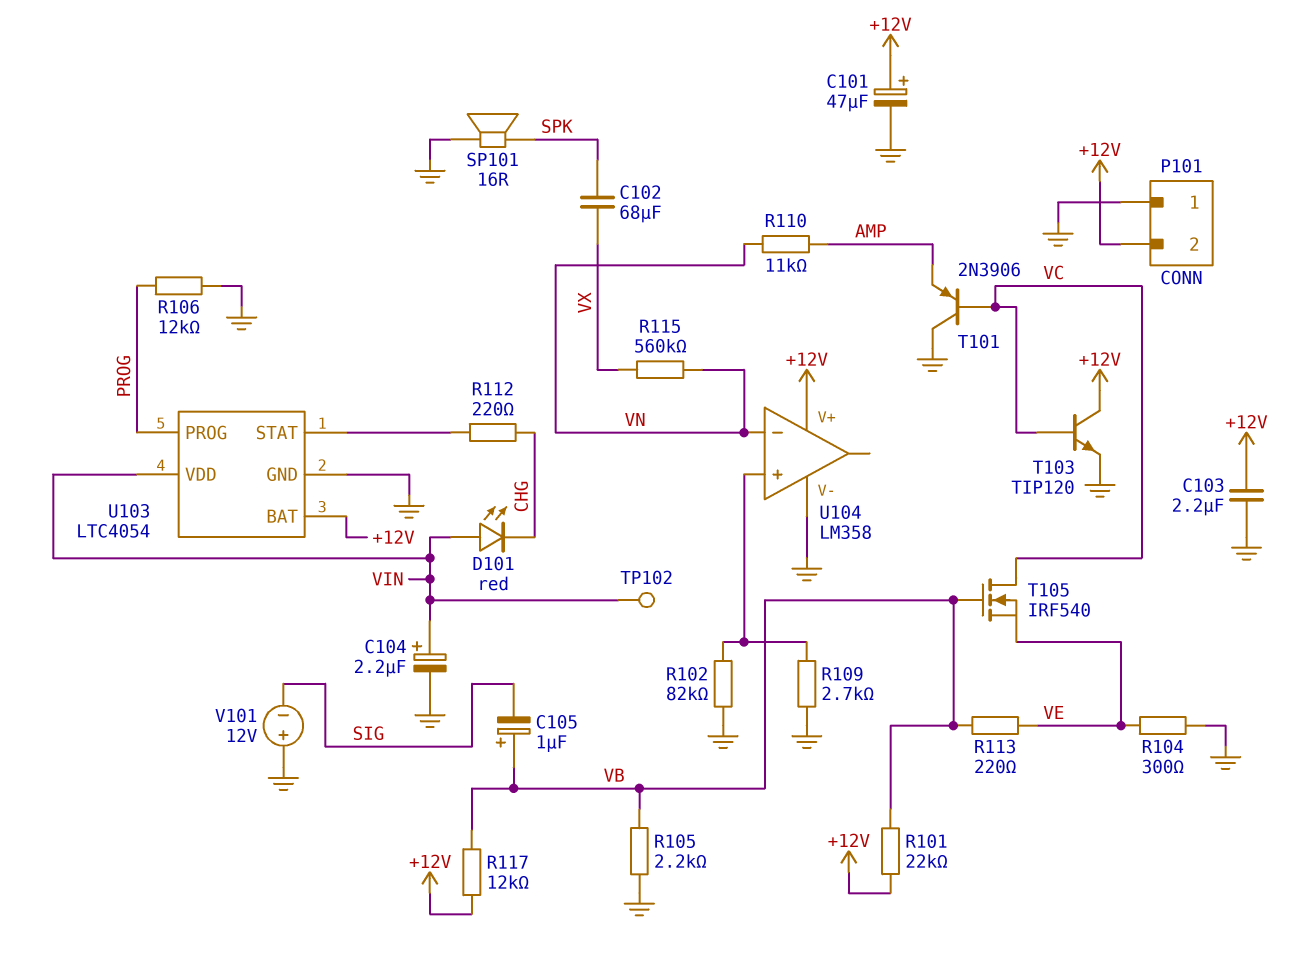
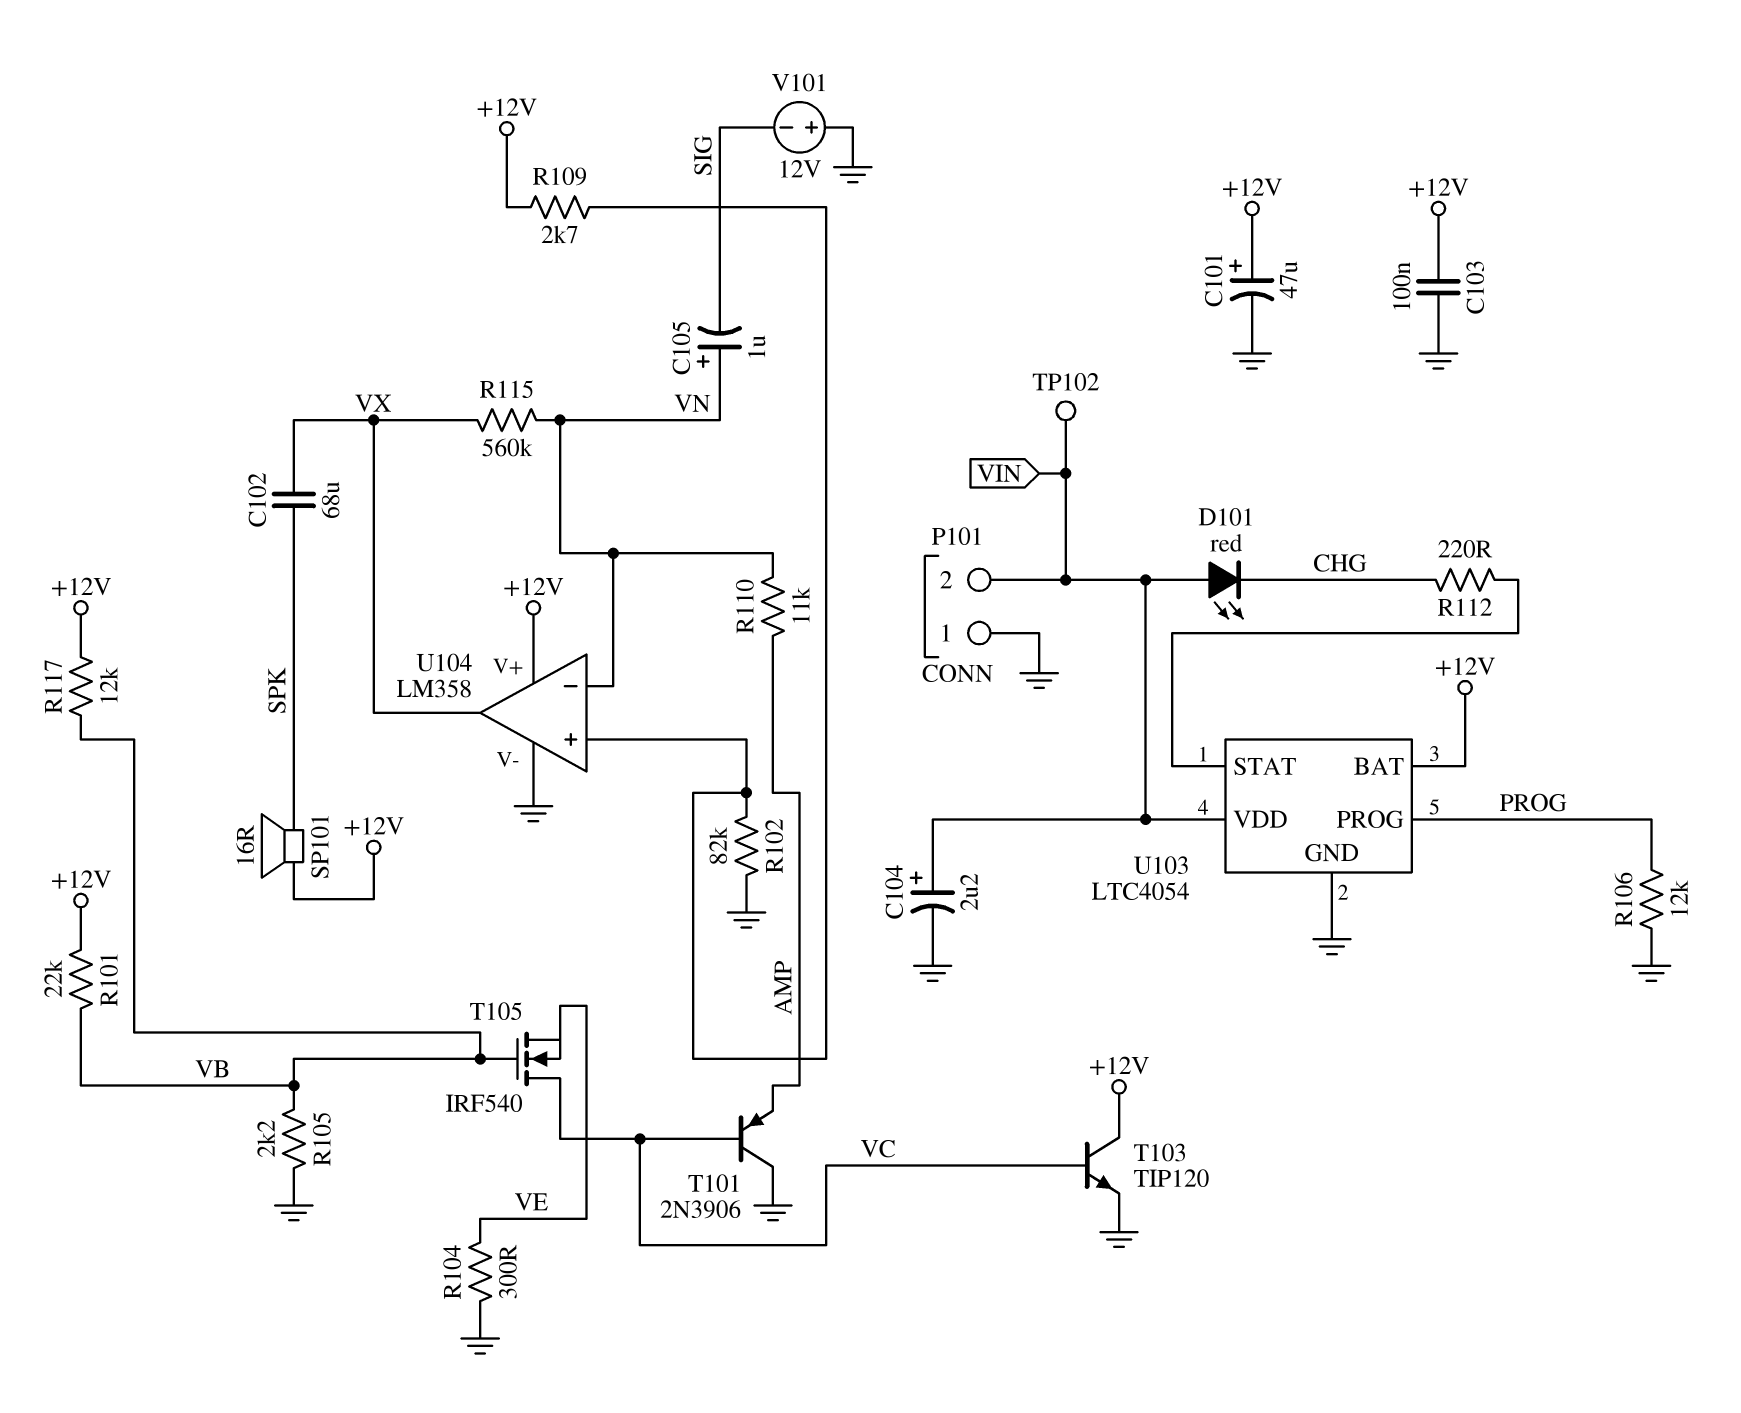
C103: 2.2uF (+12V, GND) -> 100nF (+12V, GND)
C105: 1uF (plus VB, minus SIG) -> 1uF (plus VN, minus SIG)
P101 pin 2: +12V -> VIN
R109: 2.7k (GND, U104/in+) -> 2.7k (+12V, U104/in+)
R113: 220 (VB, VE) -> none
SP101: speaker 16R (GND, SPK) -> speaker 16R (+12V, SPK)
U104 pin out: none -> VX

